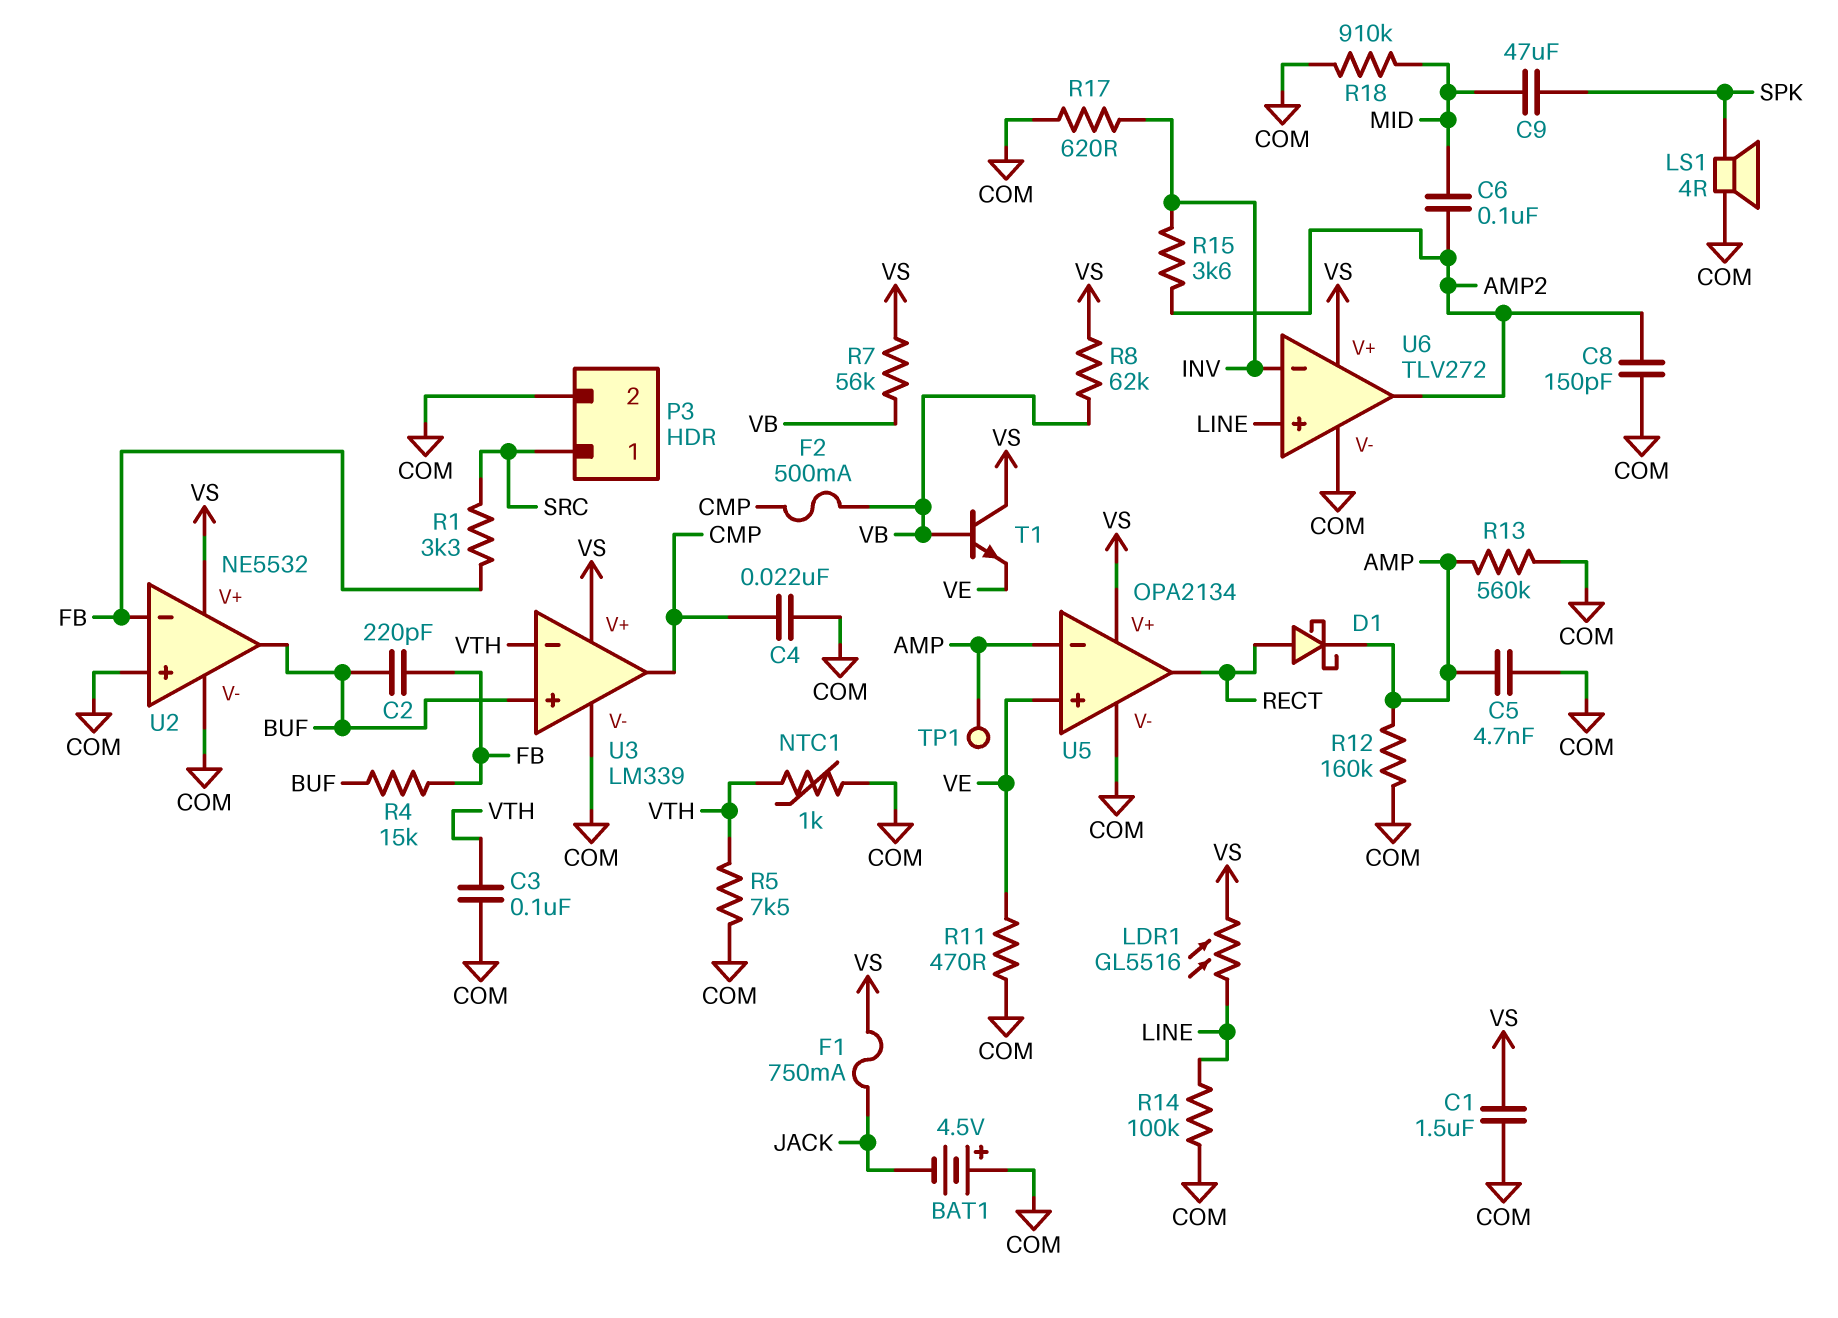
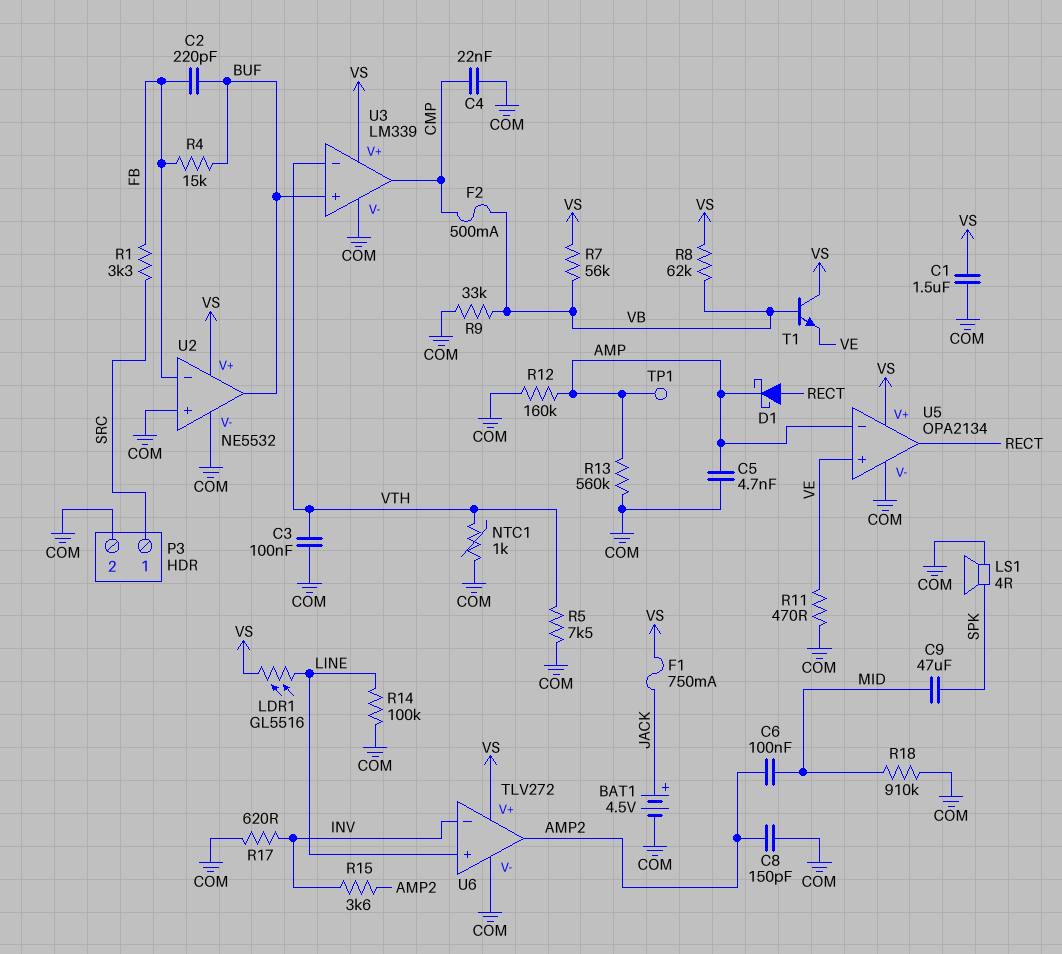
BAT1: 4.5V (plus COM, minus JACK) -> 4.5V (plus JACK, minus COM)
R9: none -> 33k (COM, VB)

